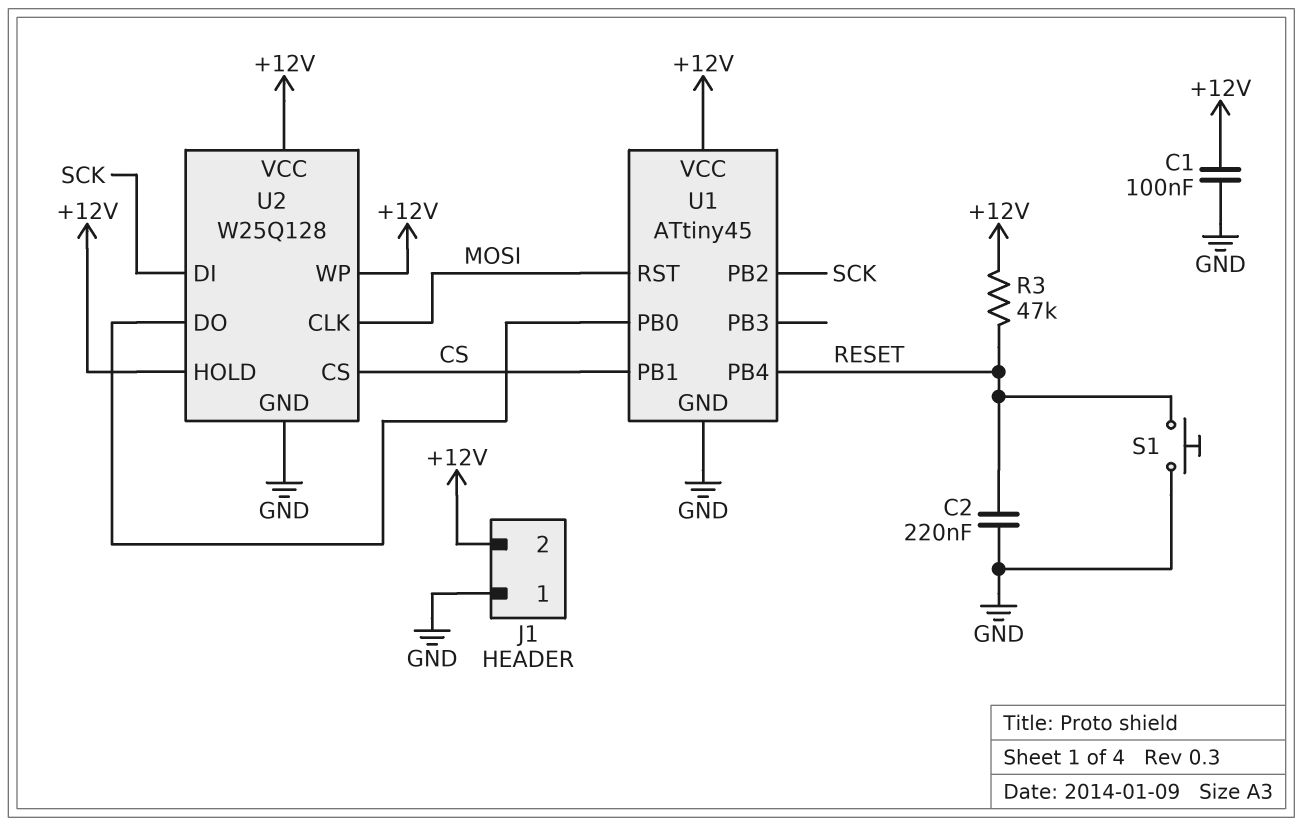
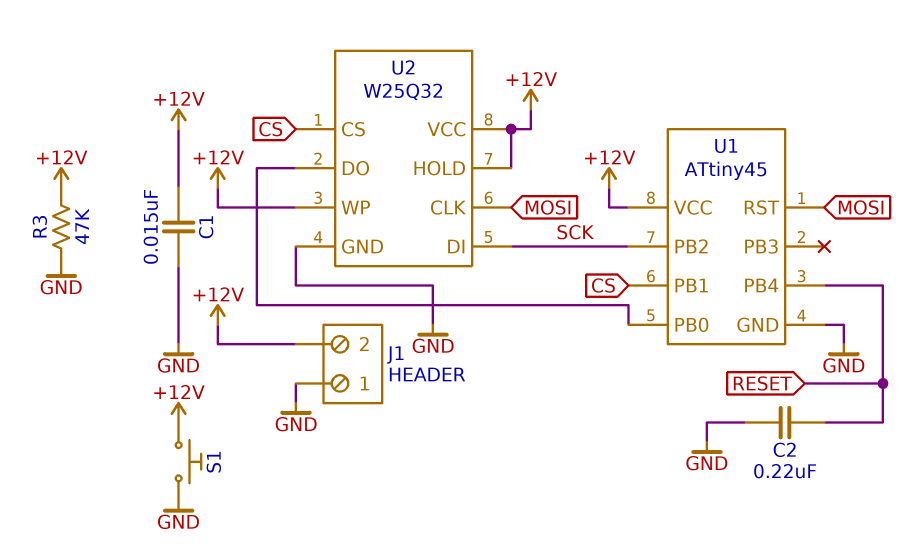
C1: 100nF (+12V, GND) -> 15nF (+12V, GND)
R3: 47k (+12V, RESET) -> 47k (+12V, GND)
S1: button (GND, RESET) -> button (+12V, GND)
U2: W25Q128 -> W25Q32

